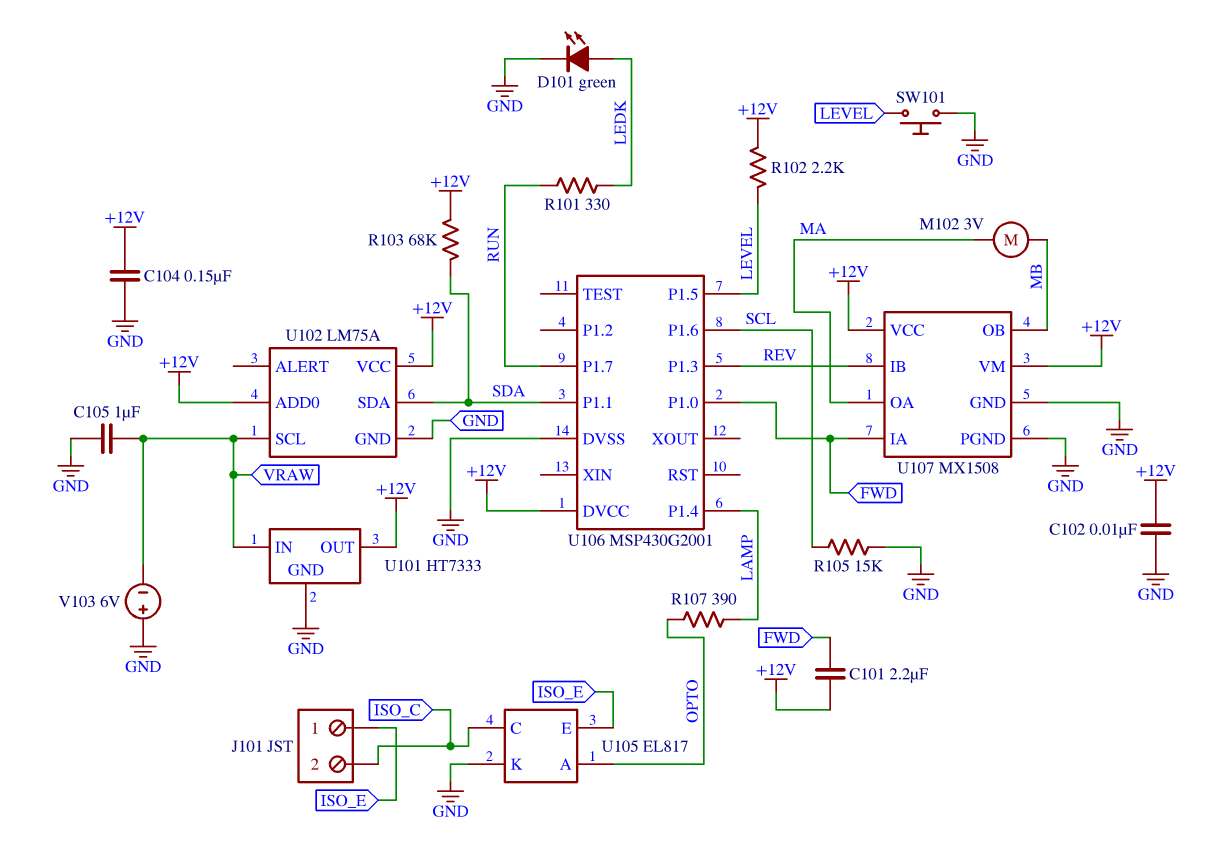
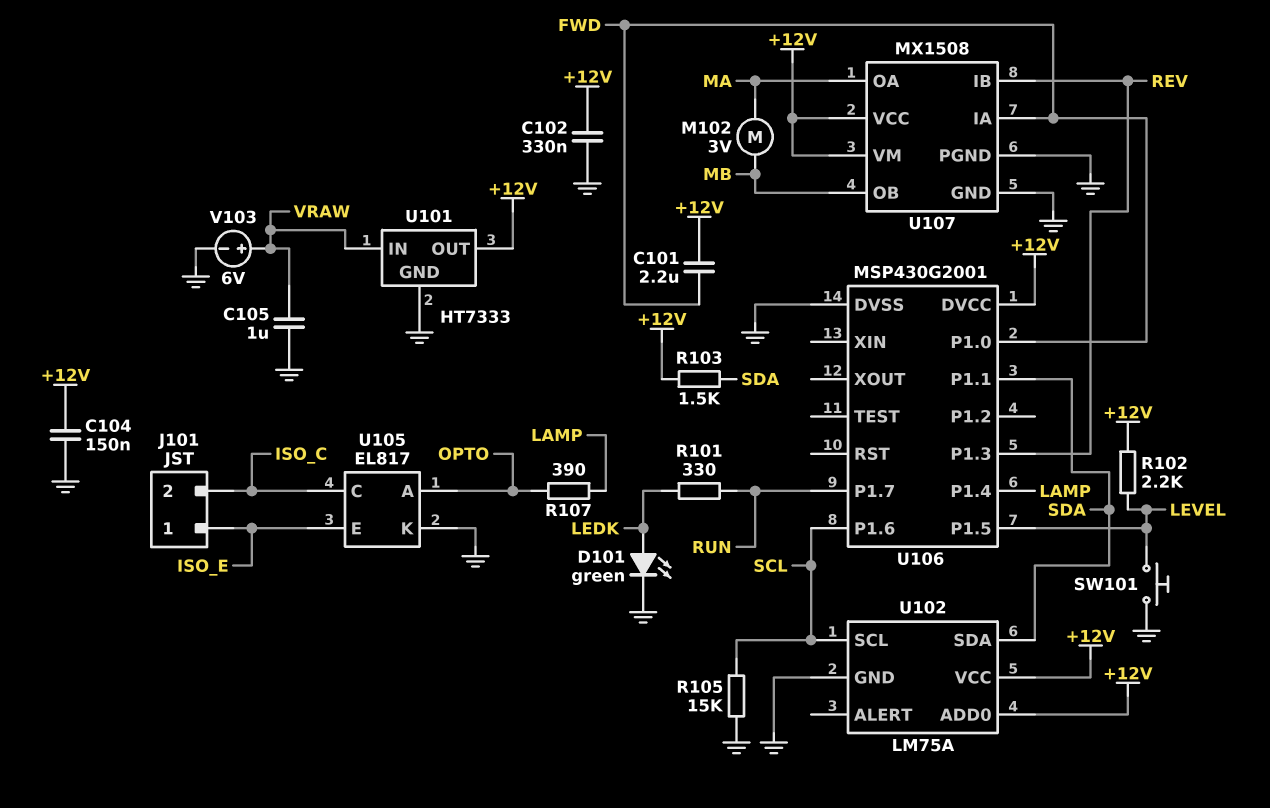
C102: 10nF (+12V, GND) -> 330nF (+12V, GND)
R103: 68k (+12V, SDA) -> 1.5k (+12V, SDA)
U102 pin SCL: VRAW -> SCL
V103: 6V (plus GND, minus VRAW) -> 6V (plus VRAW, minus GND)

